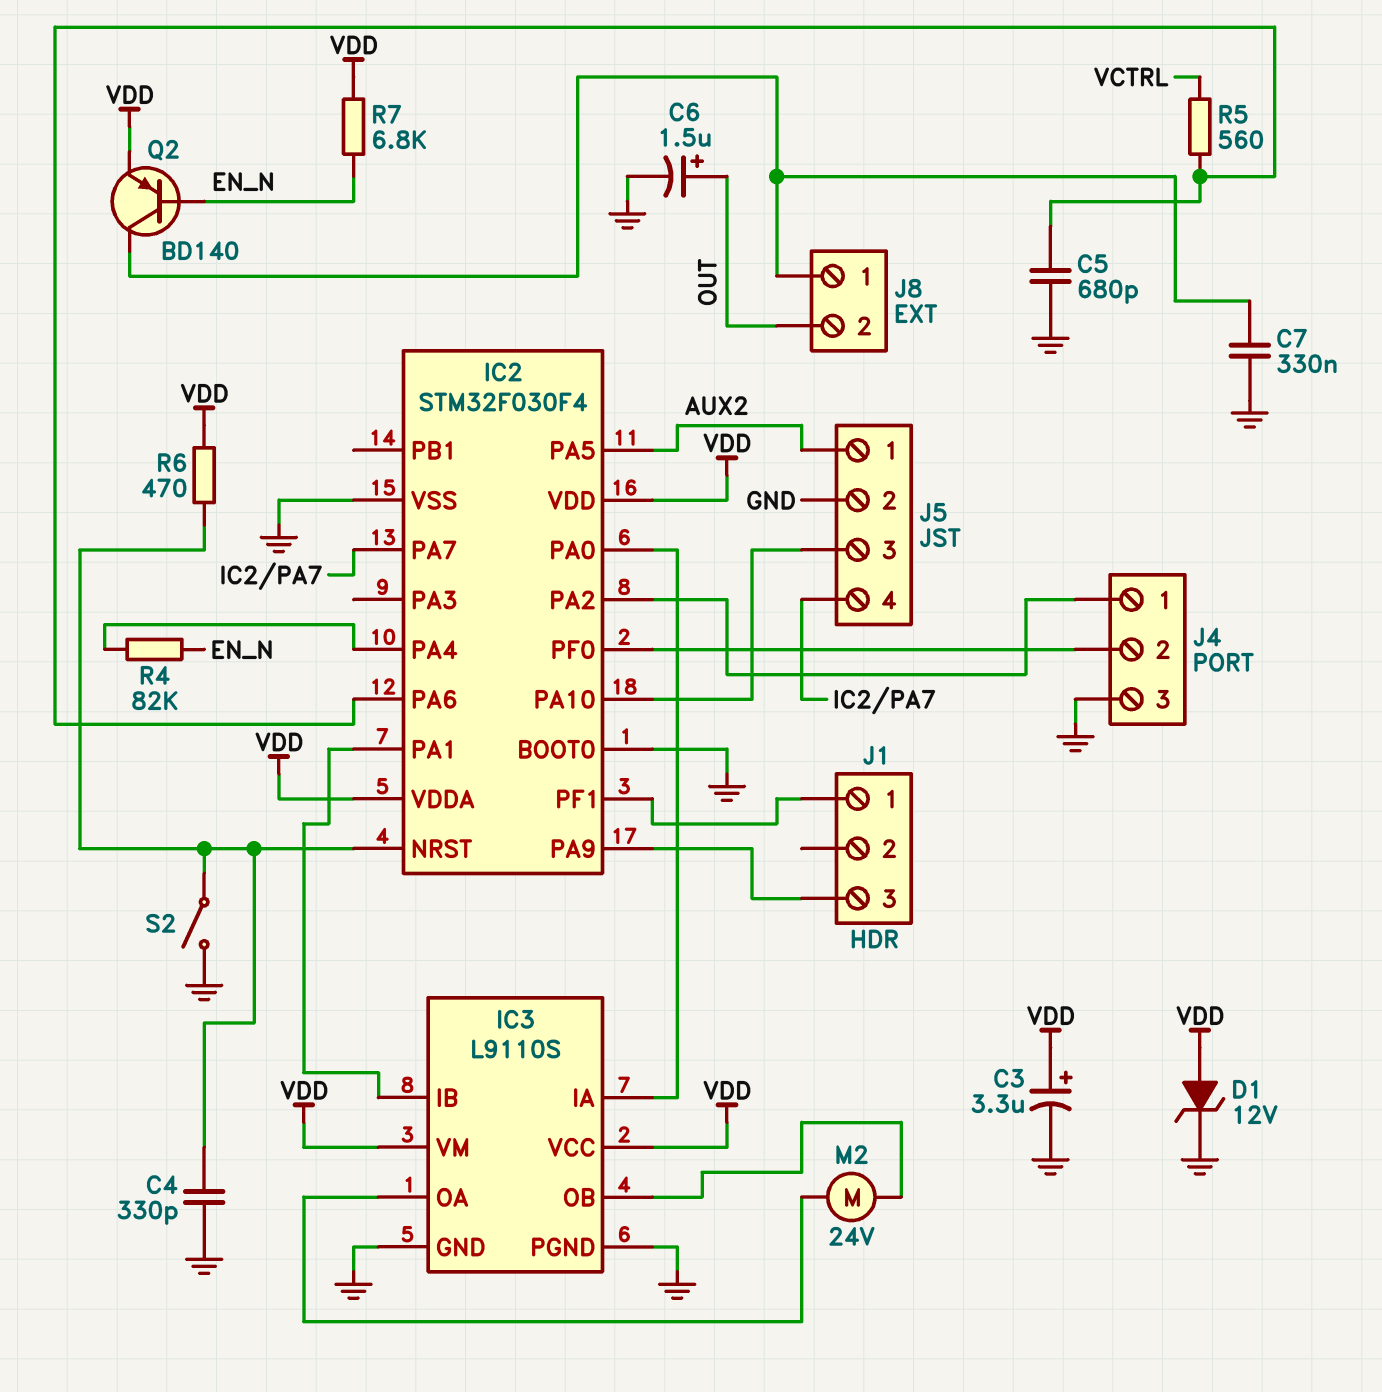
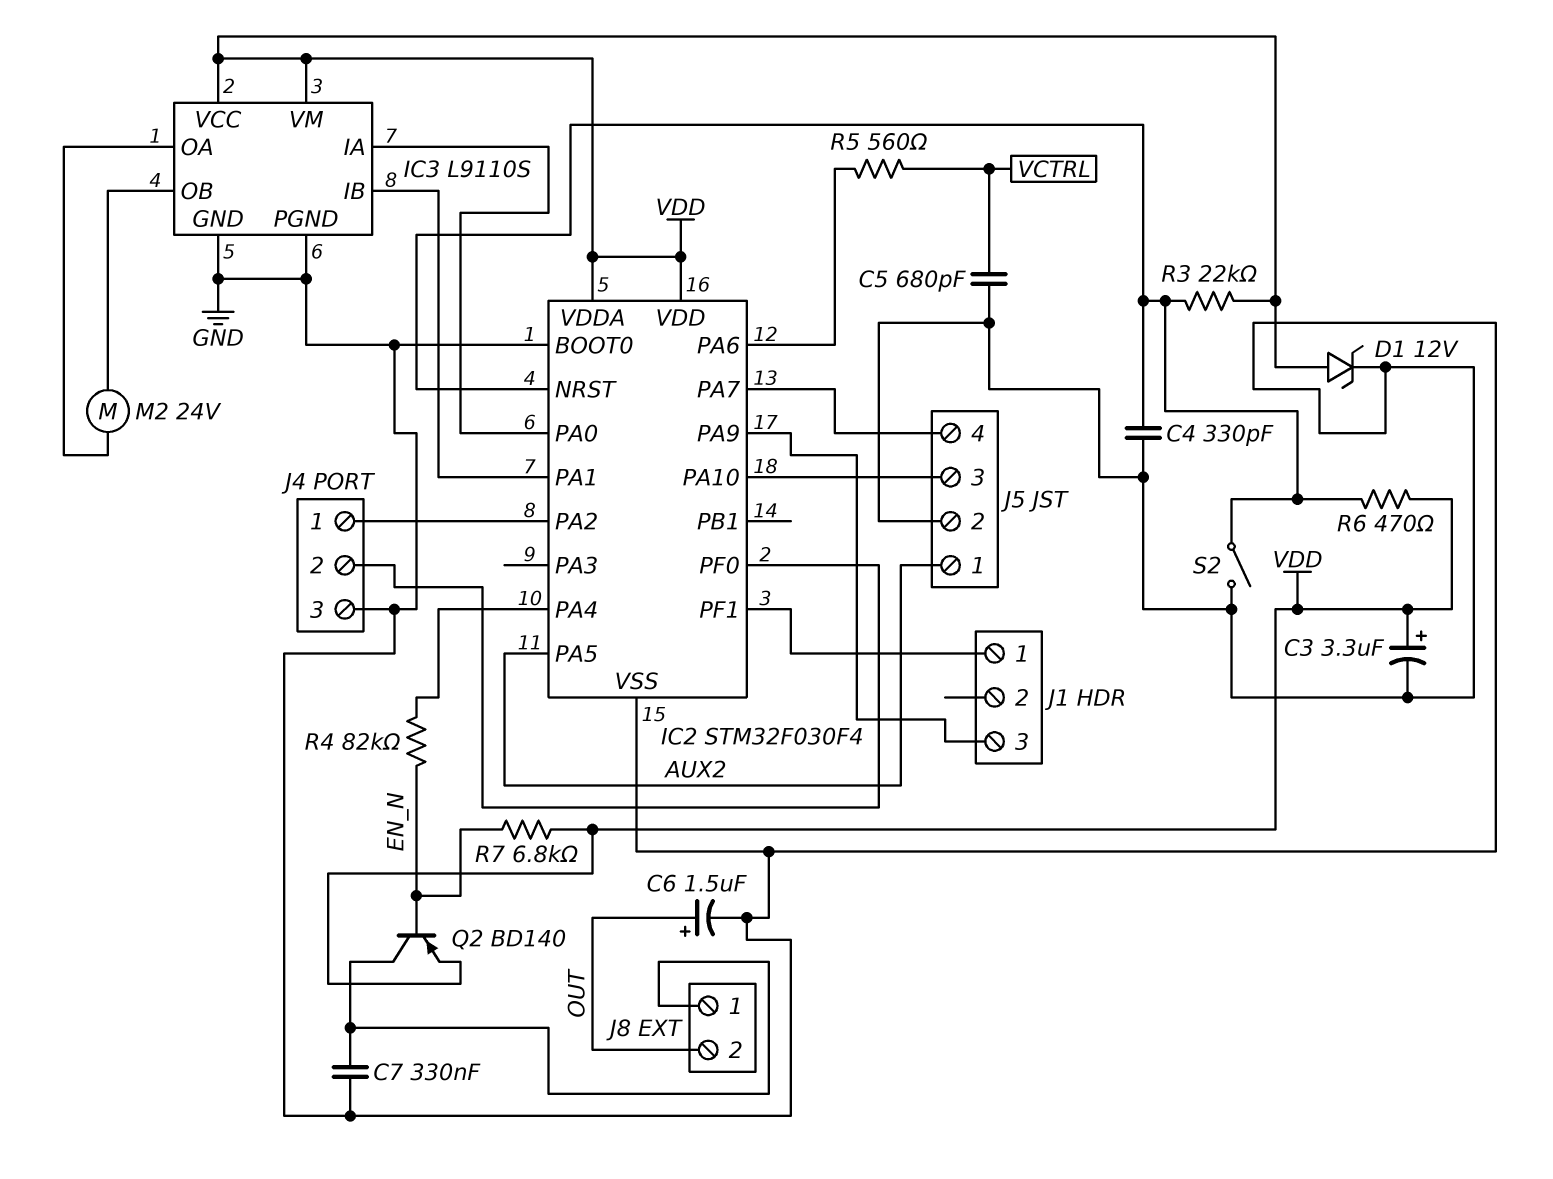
C5: 680pF (GND, IC2/PA6) -> 680pF (GND, VCTRL)
R3: none -> 22k (IC2/NRST, VDD)

